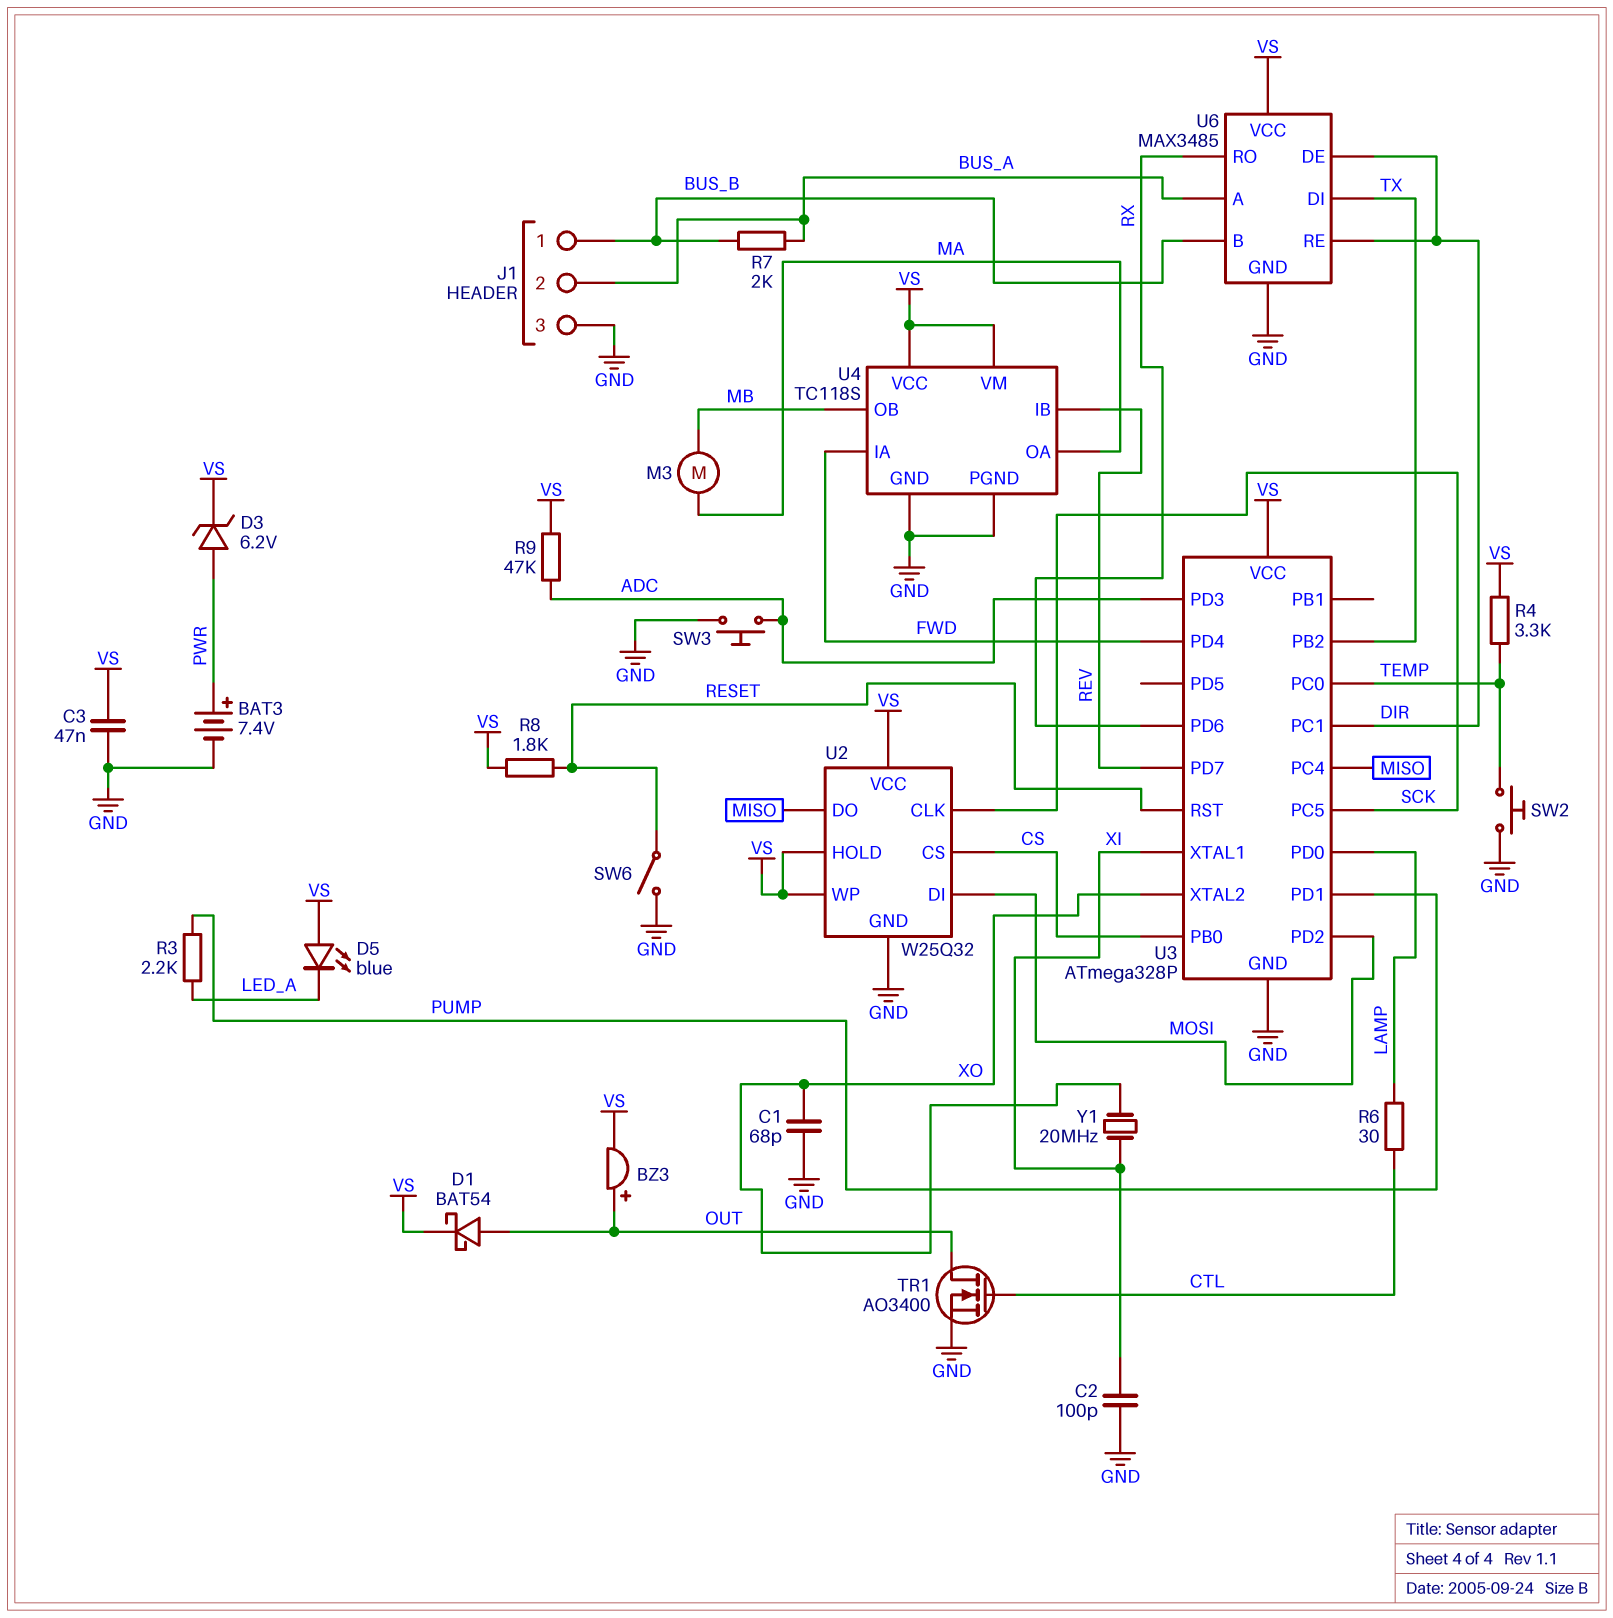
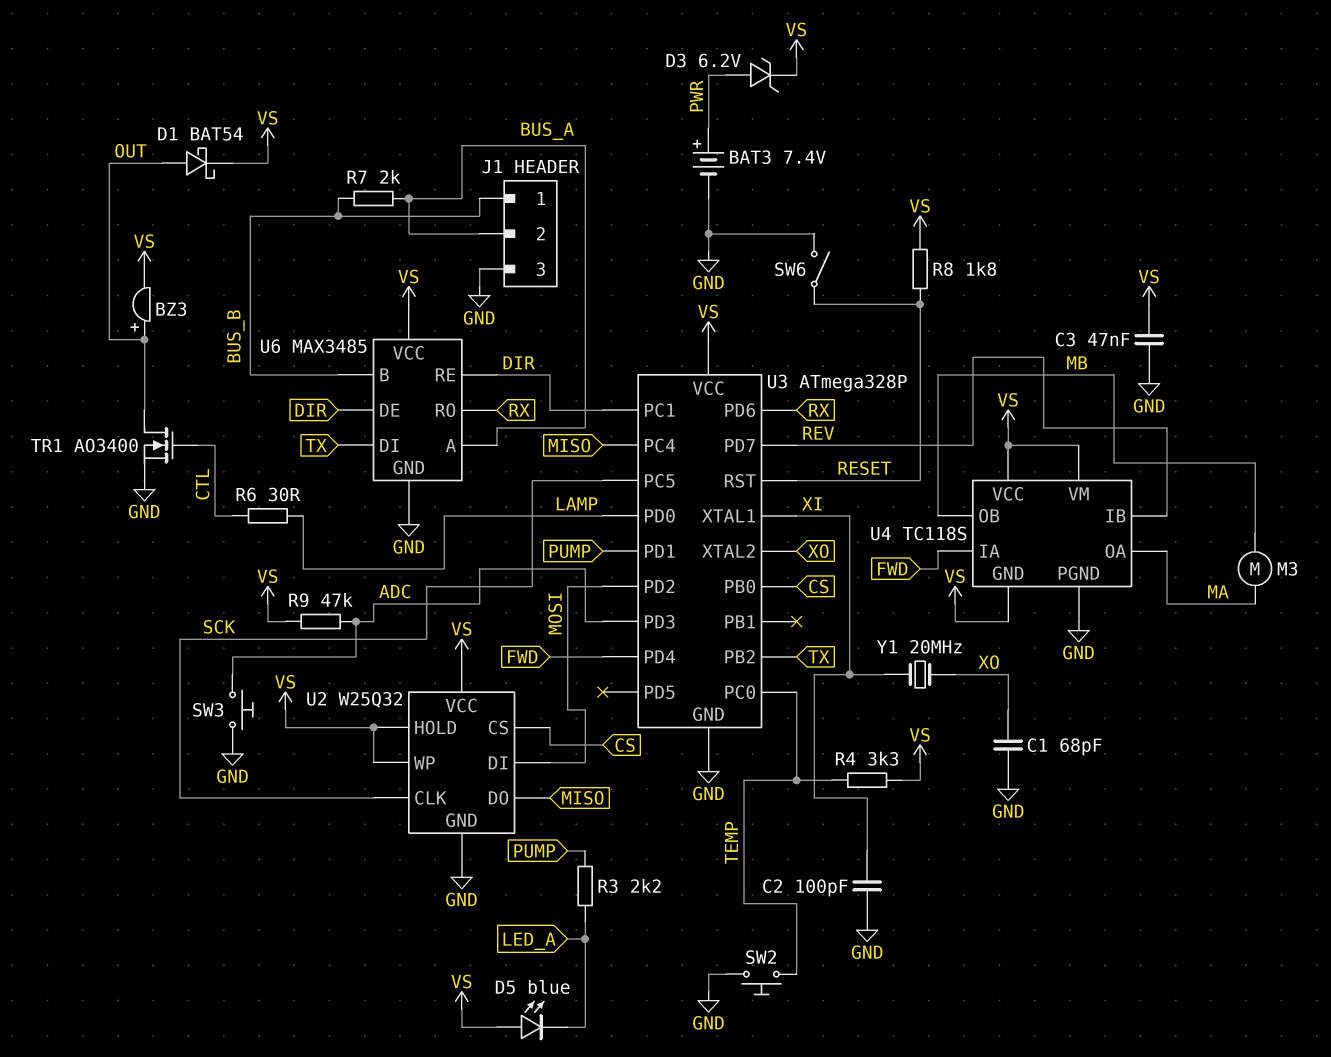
U4 pin GND: GND -> VS

